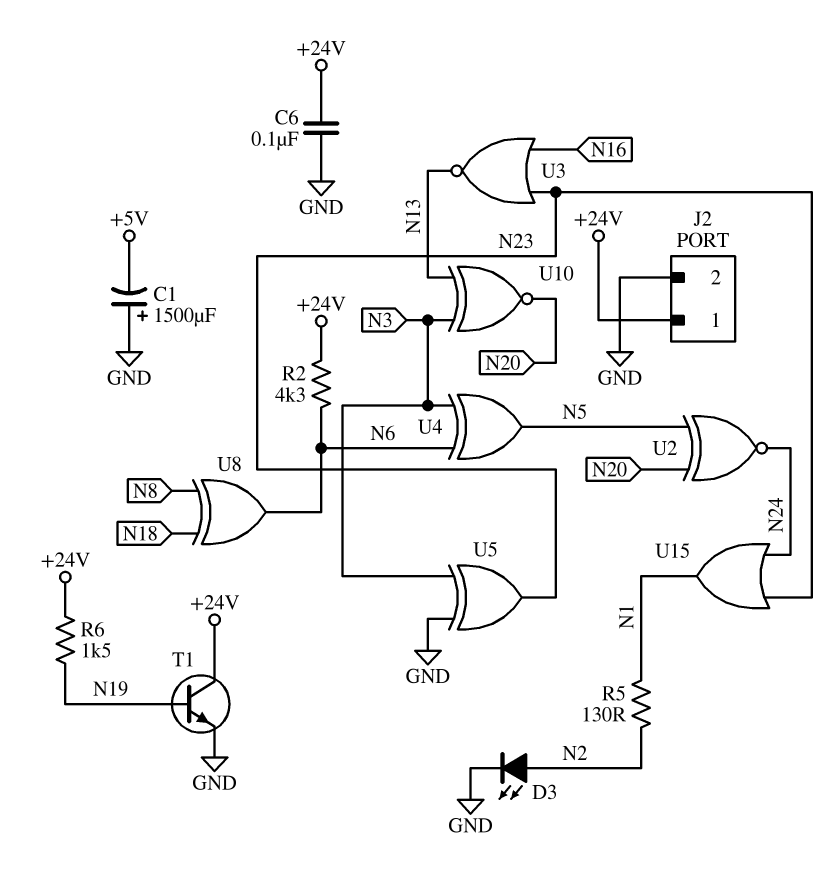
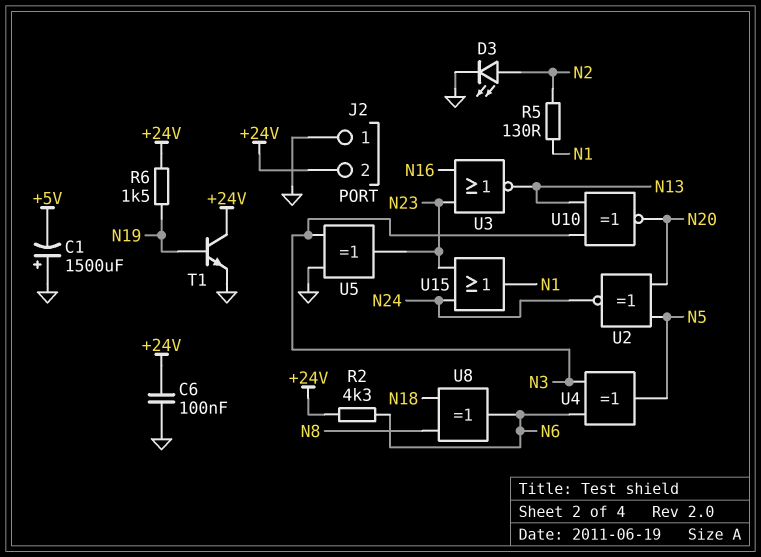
J2 pin 1: +24V -> GND
J2 pin 2: GND -> +24V

